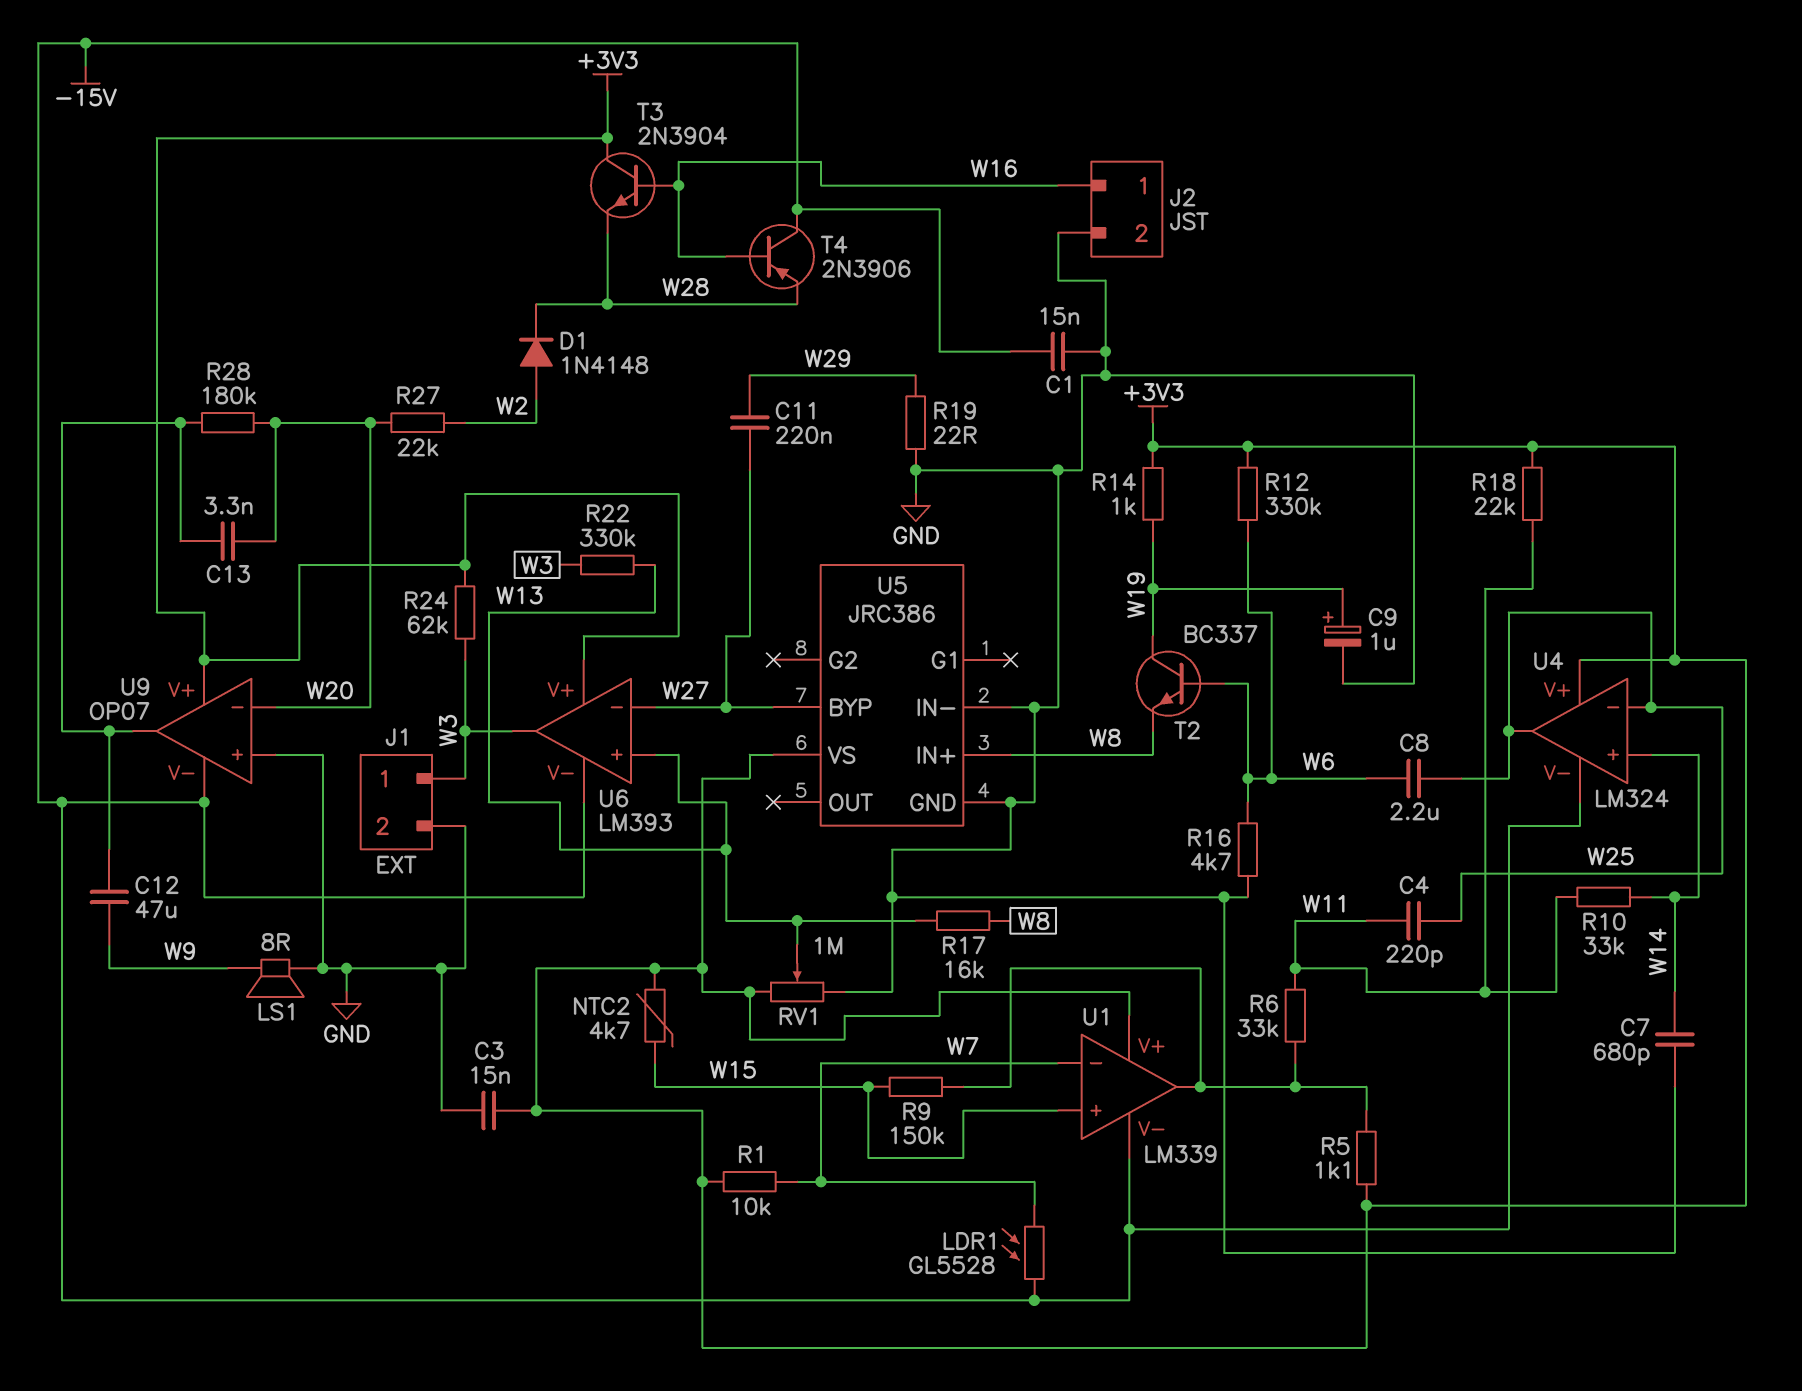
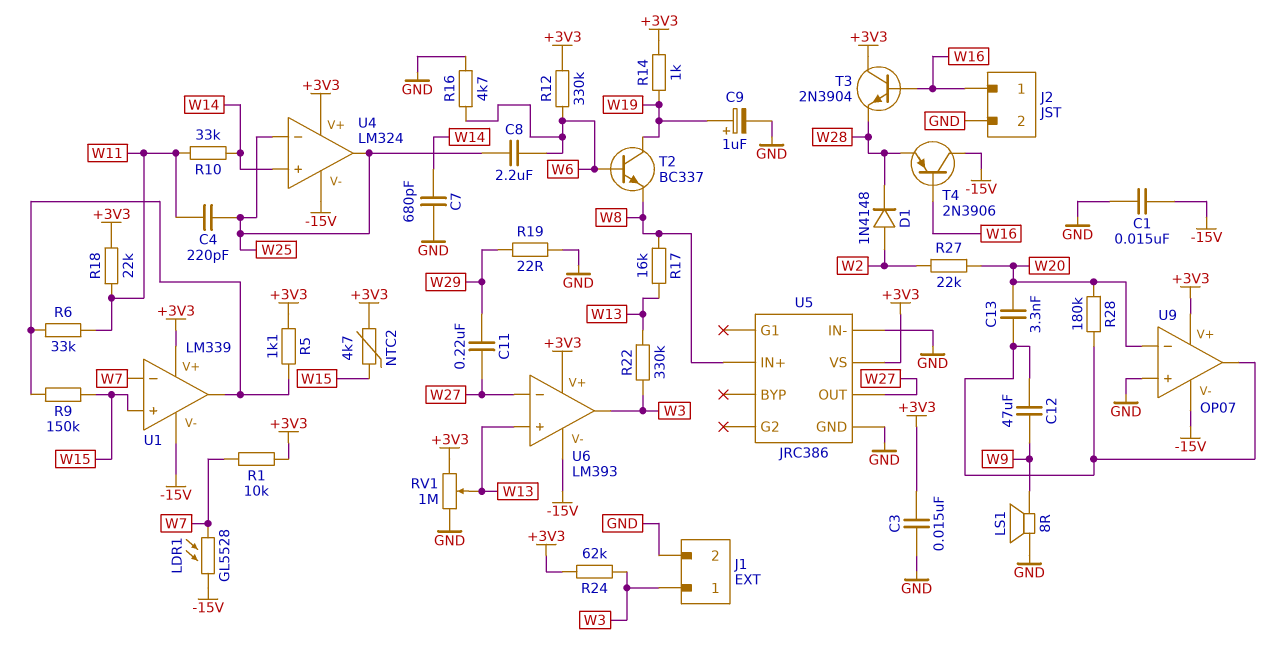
U5 pin BYP: W27 -> none
U5 pin OUT: none -> W27

